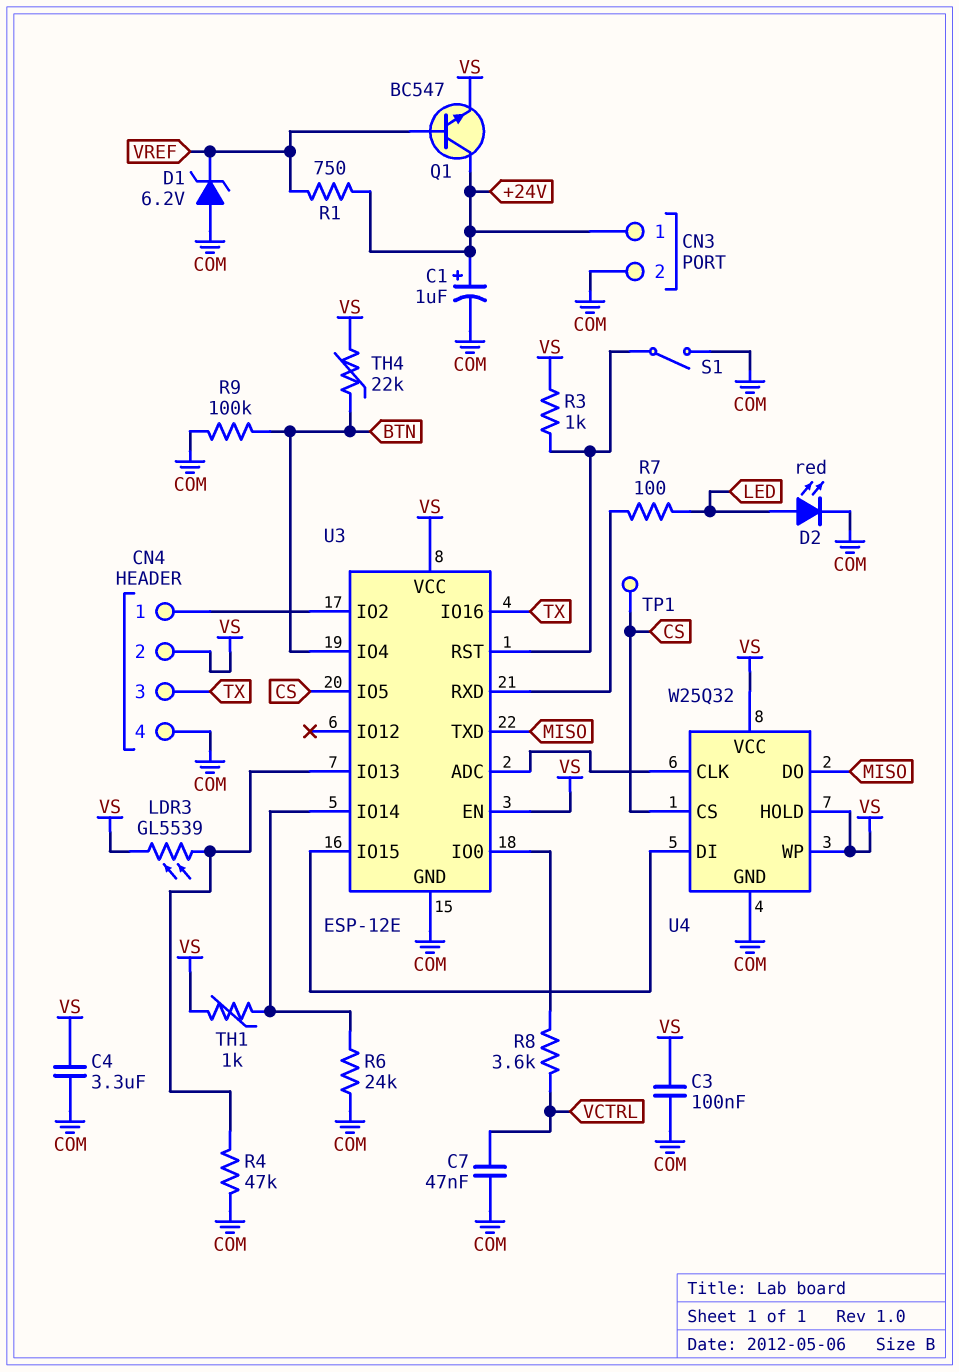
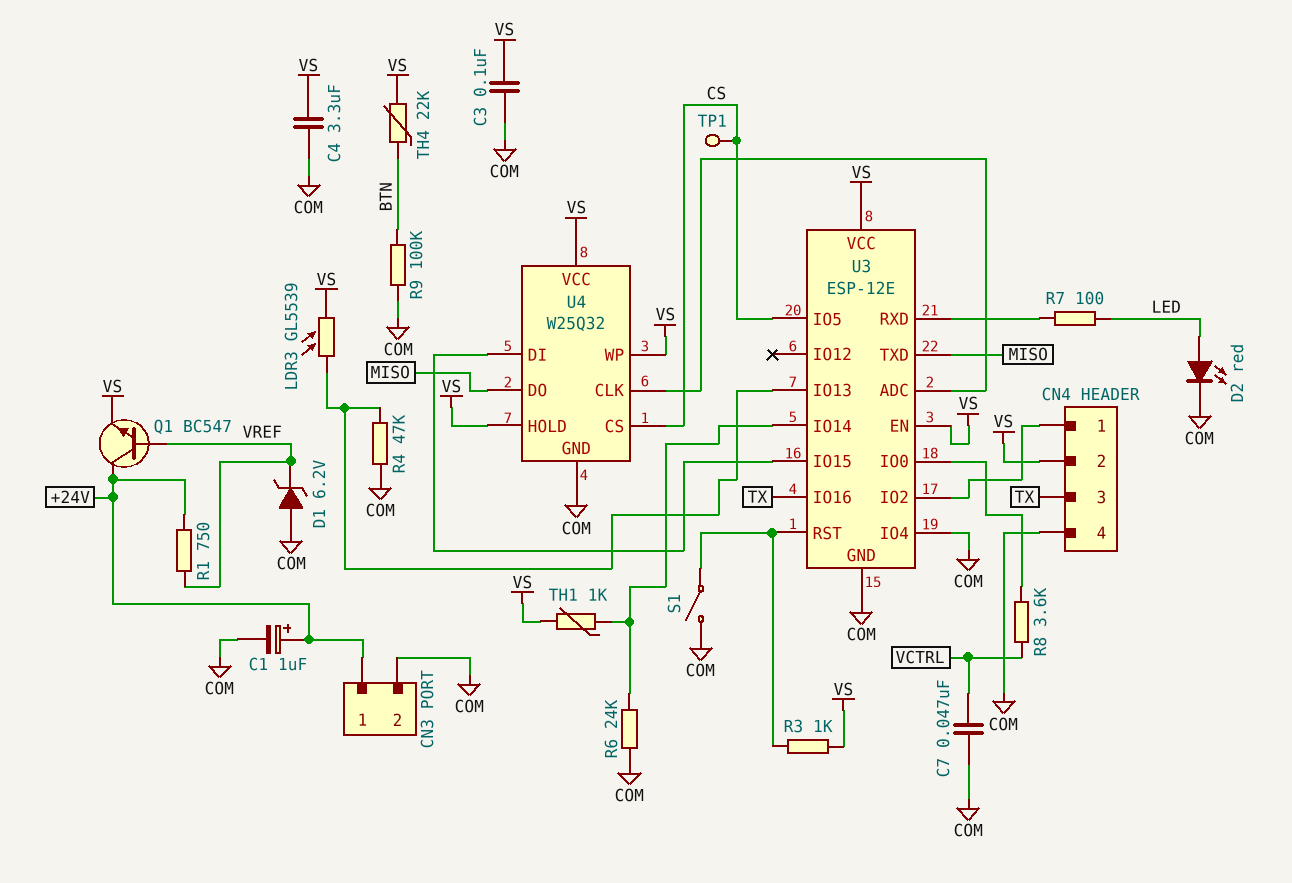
U3 pin IO4: BTN -> COM

